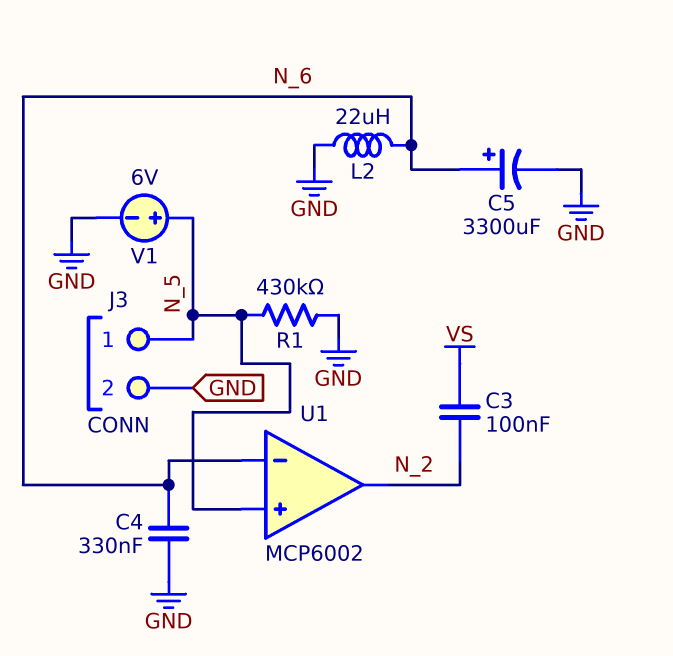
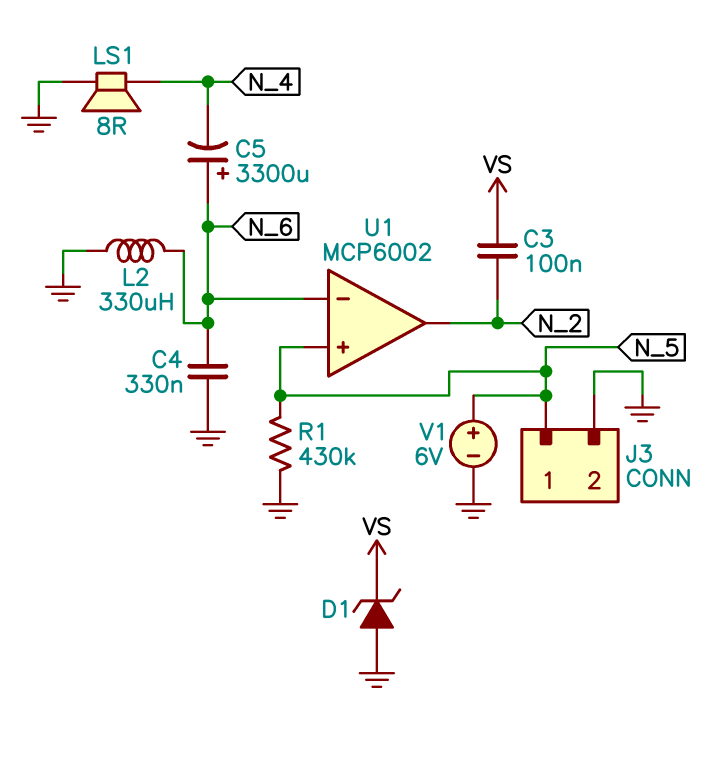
C5: 3300uF (plus N_6, minus GND) -> 3300uF (plus N_6, minus N_4)
D1: none -> zener (A GND, K VS)
L2: 22uH (GND, N_6) -> 330uH (GND, N_6)
LS1: none -> speaker 8R (GND, N_4)

